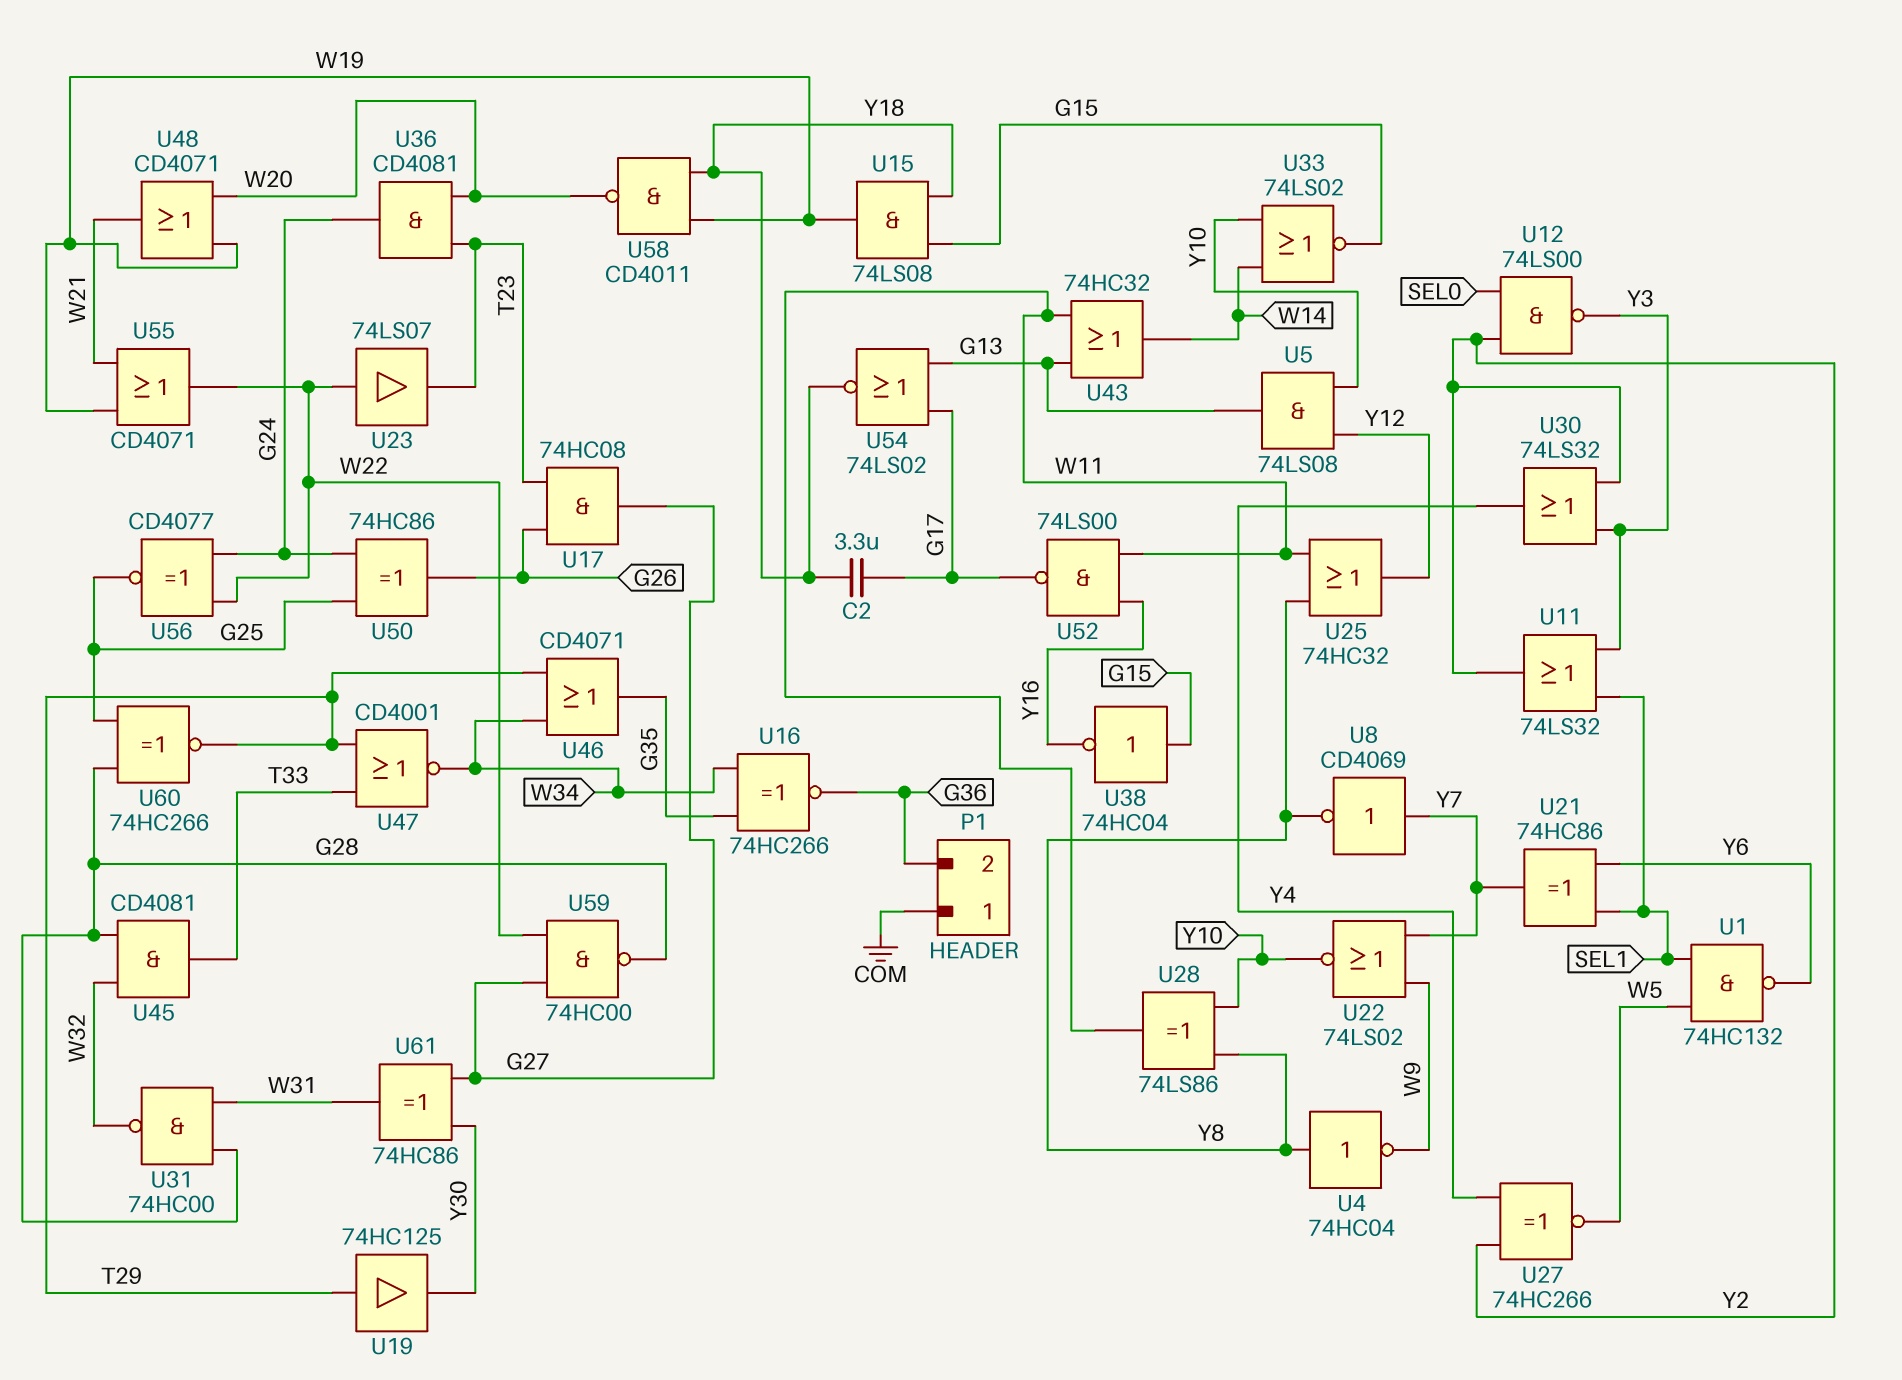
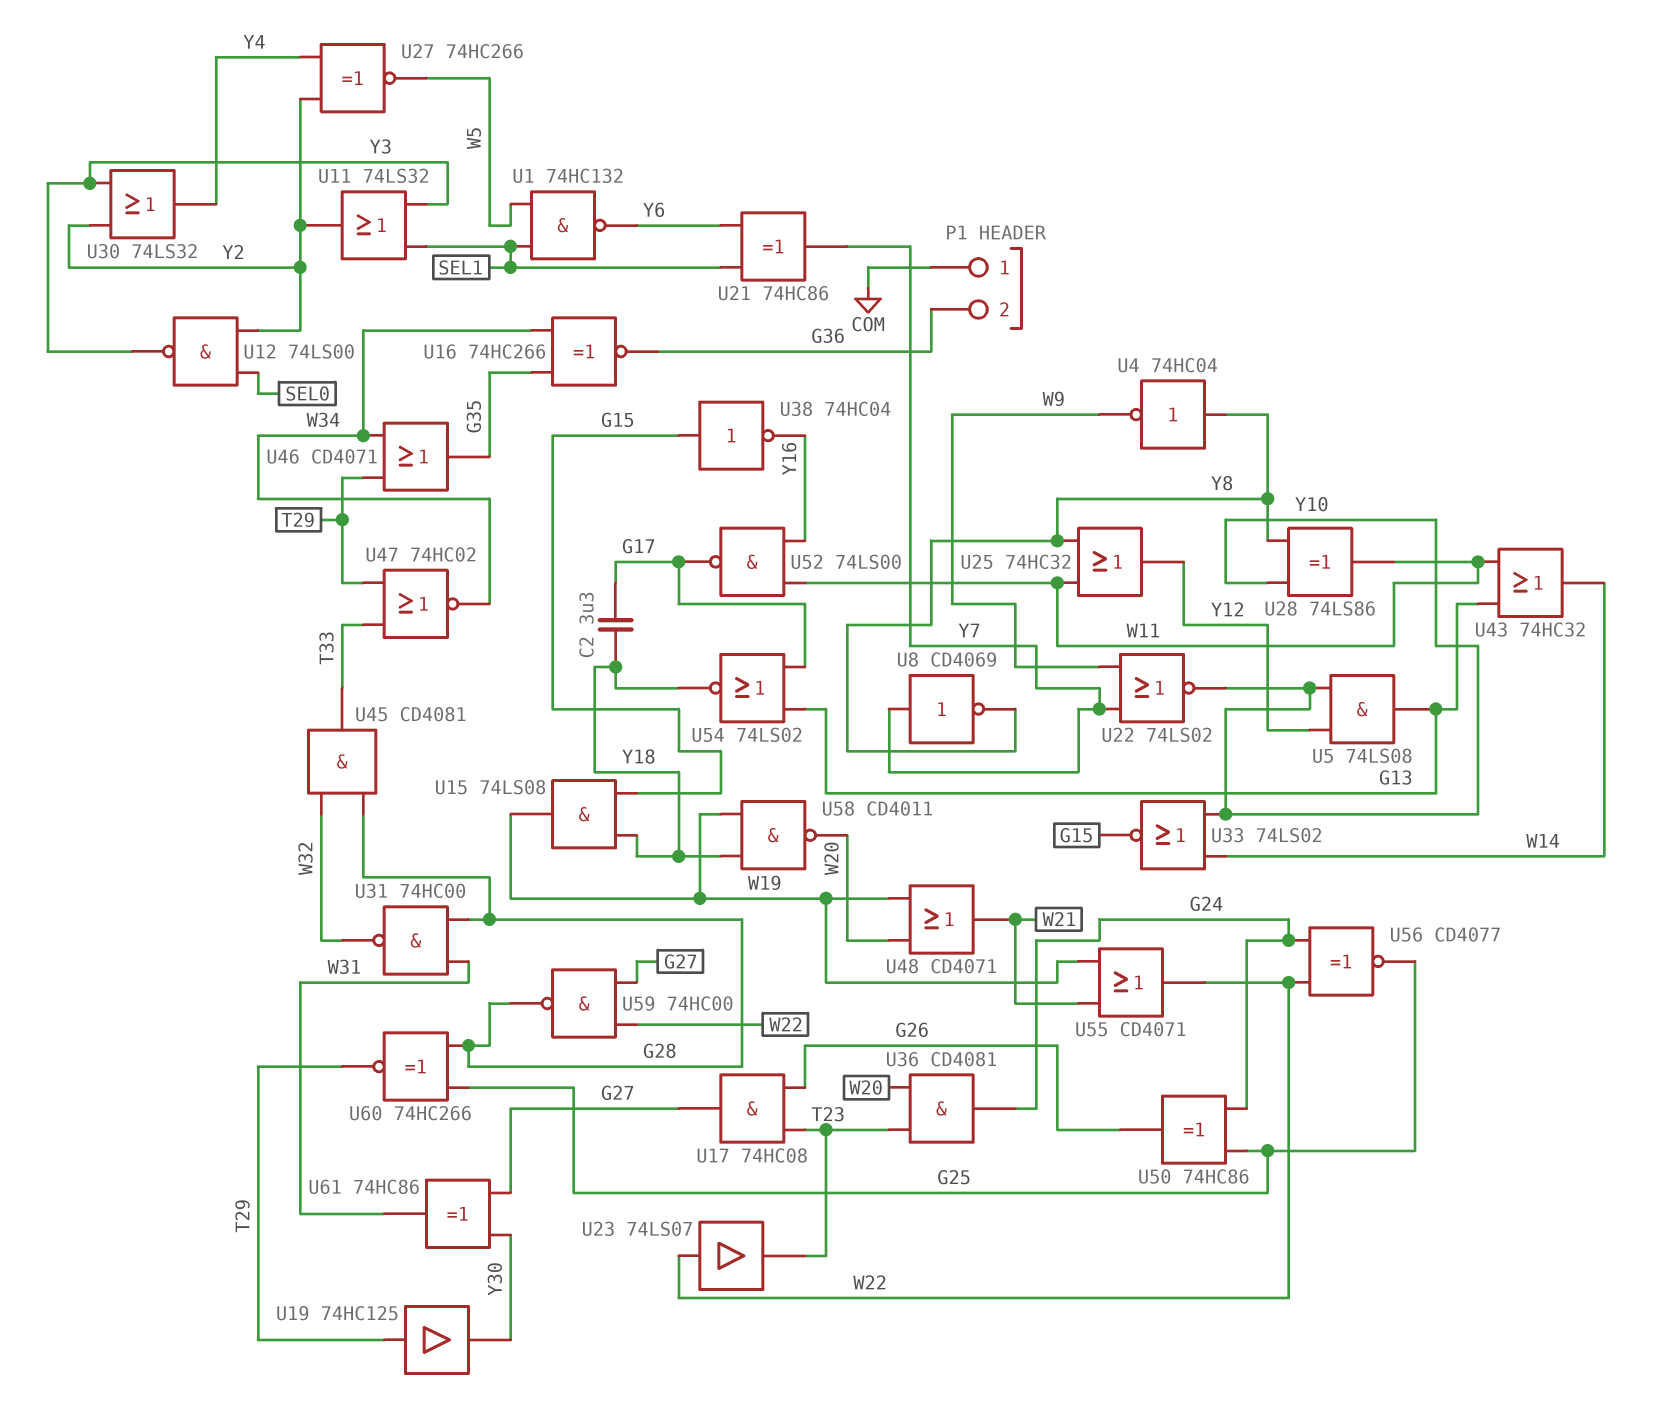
U47: NOR CD4001 (in T29, in T33, out W34) -> NOR 74HC02 (in T29, in T33, out W34)

